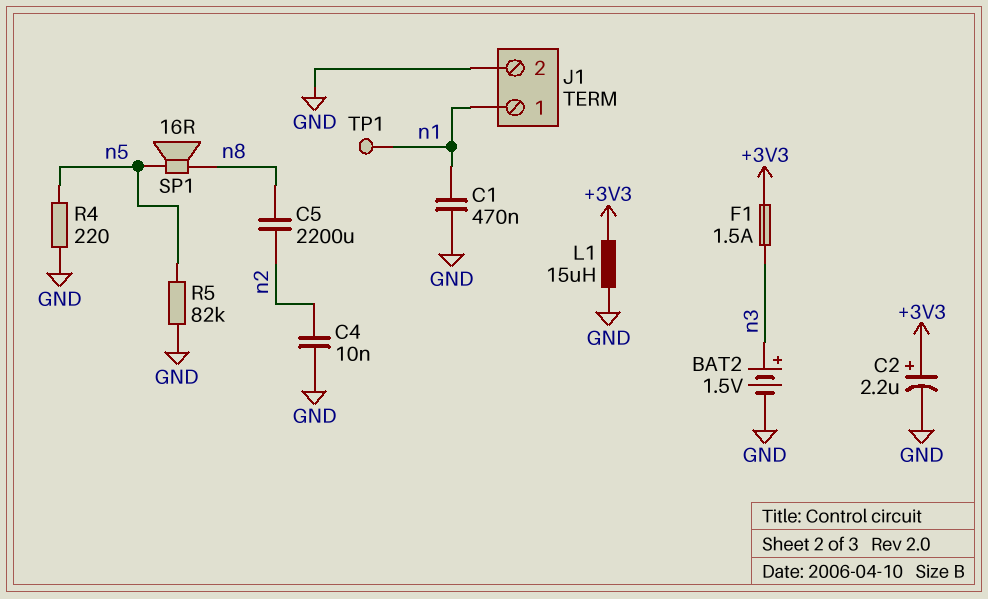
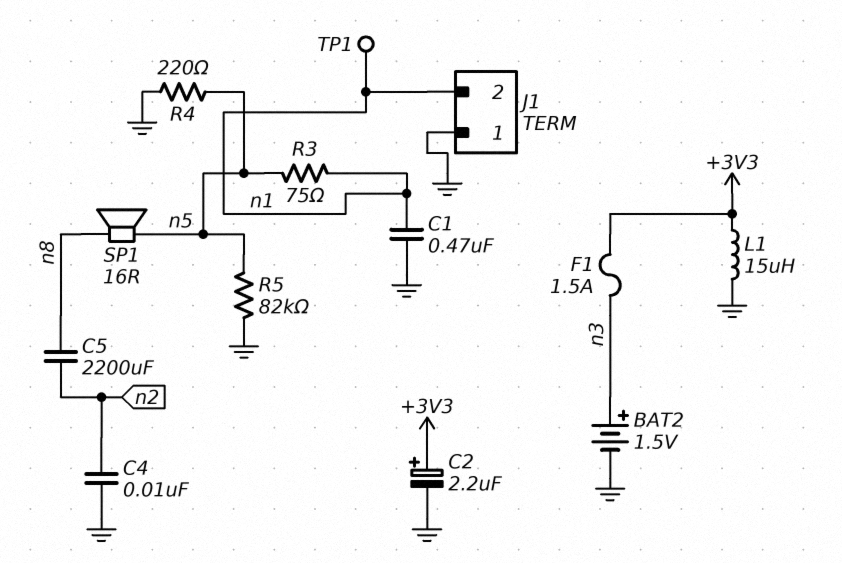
J1 pin 1: n1 -> GND
J1 pin 2: GND -> n1
R3: none -> 75 (n1, n5)

